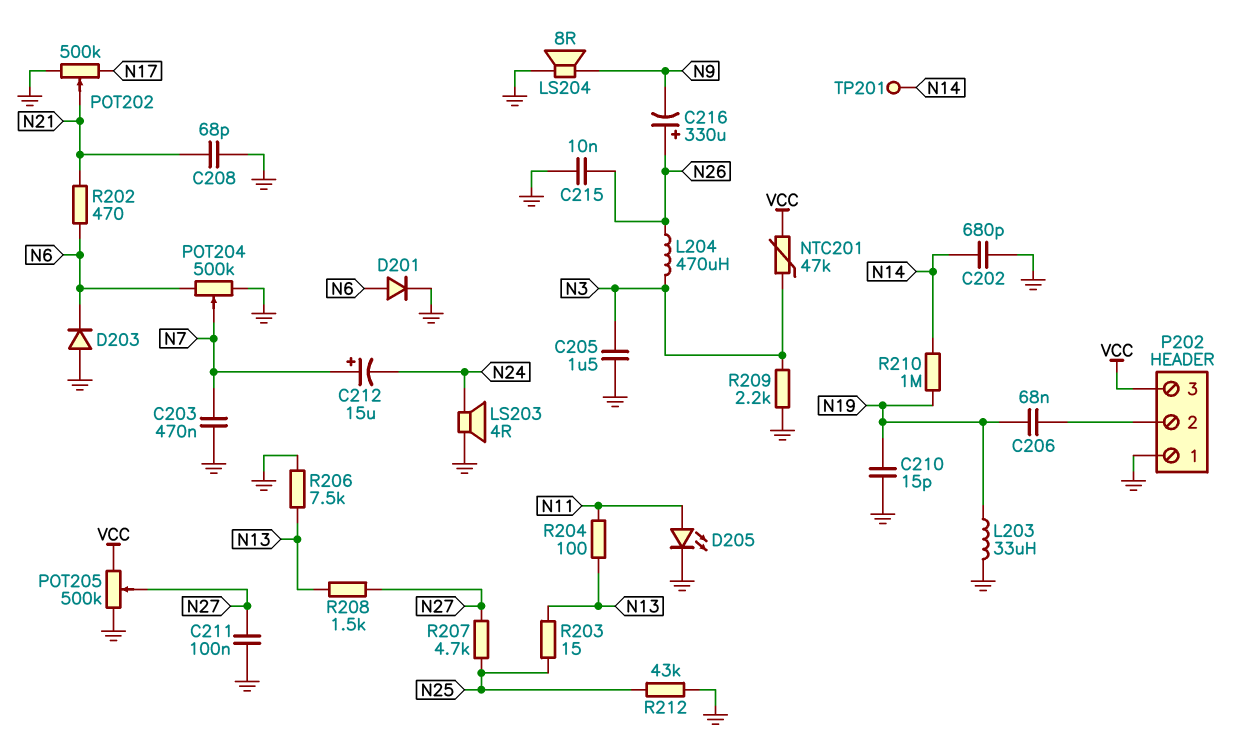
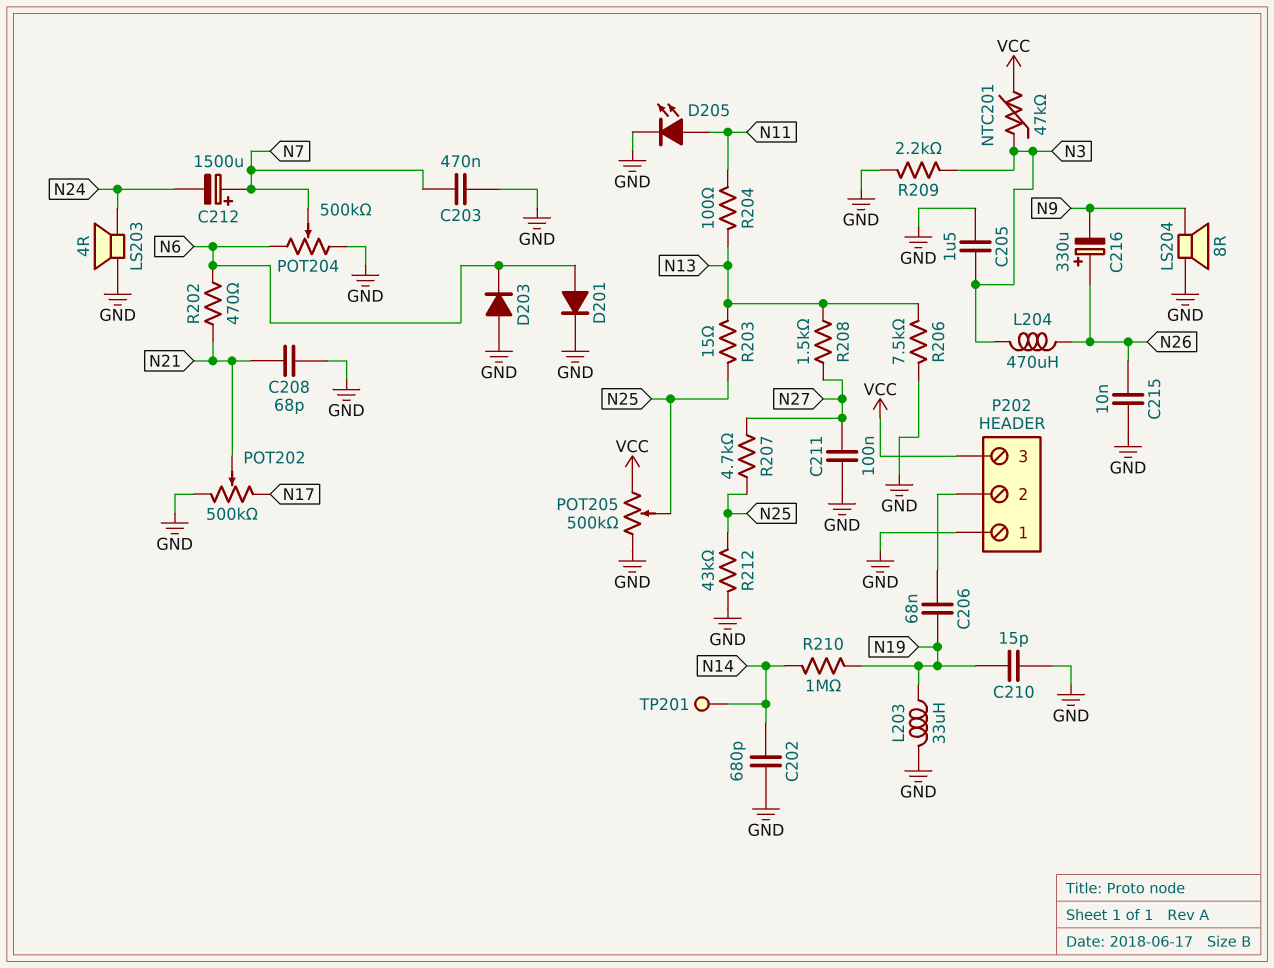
C212: 15uF (plus N7, minus N24) -> 1500uF (plus N7, minus N24)
POT205: 500k (GND, VCC, wiper N27) -> 500k (GND, VCC, wiper N25)

